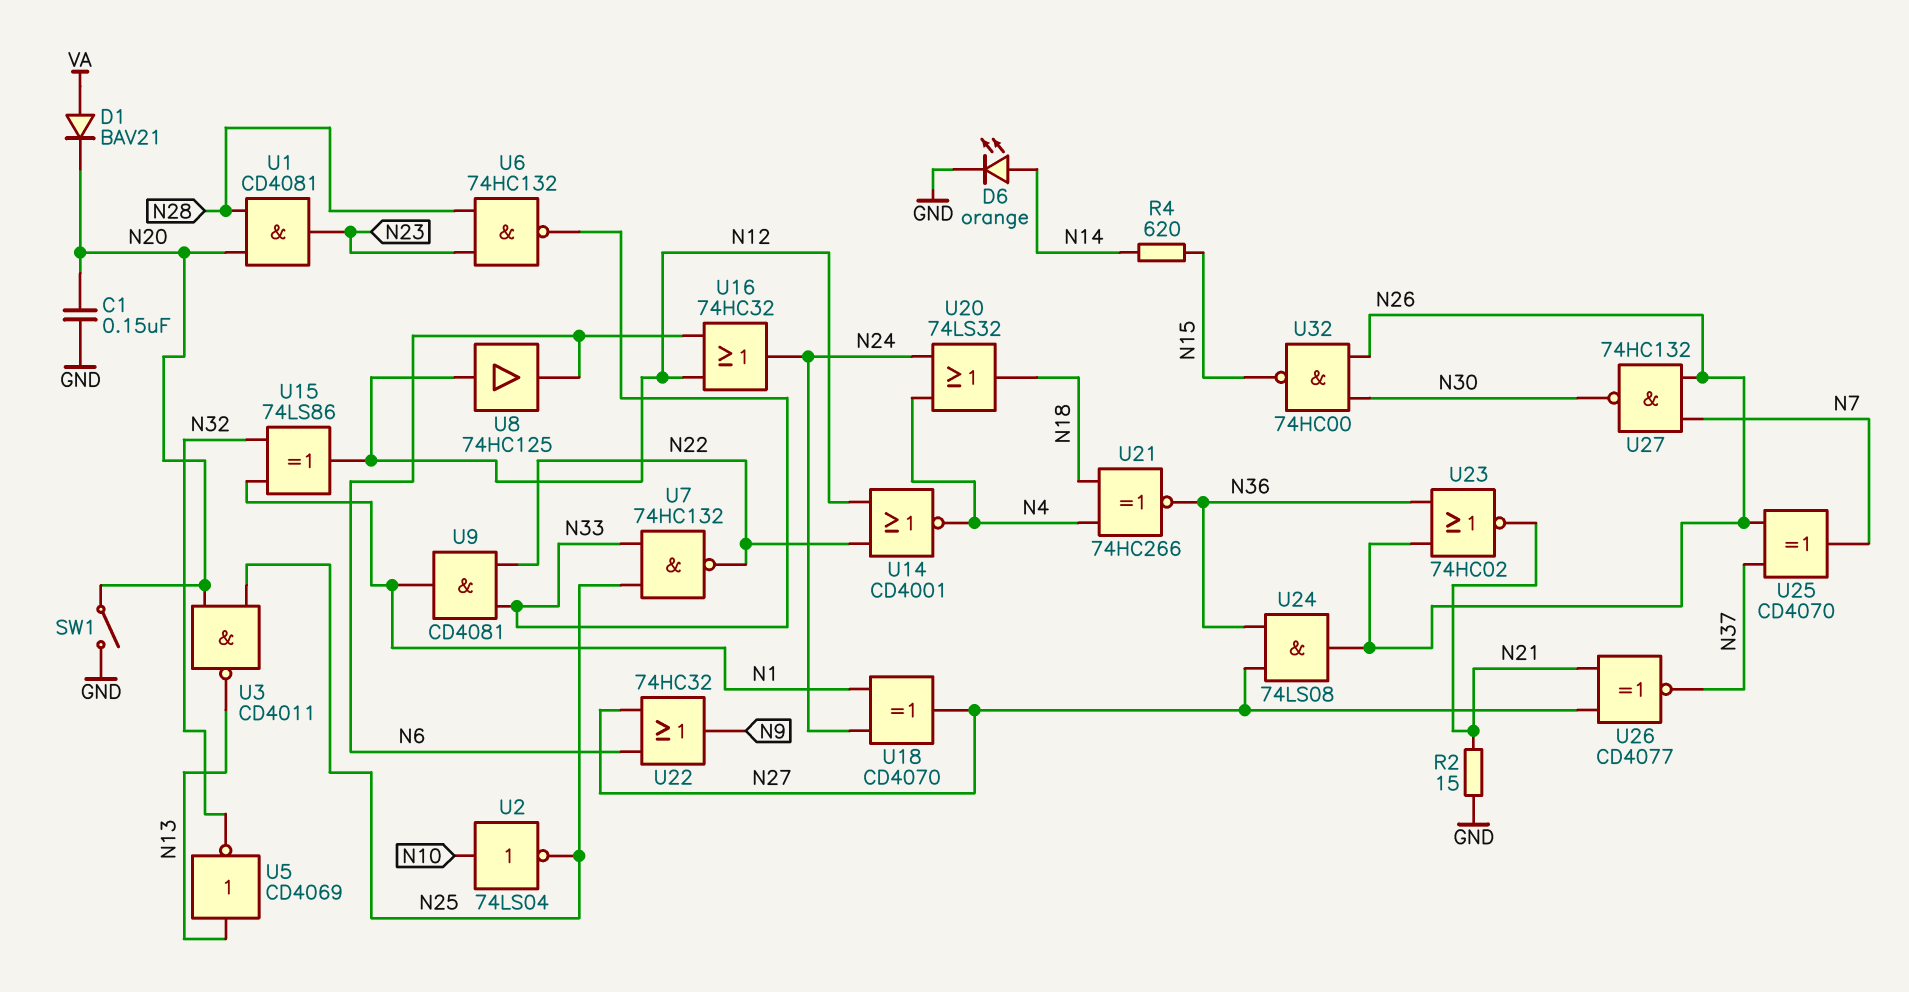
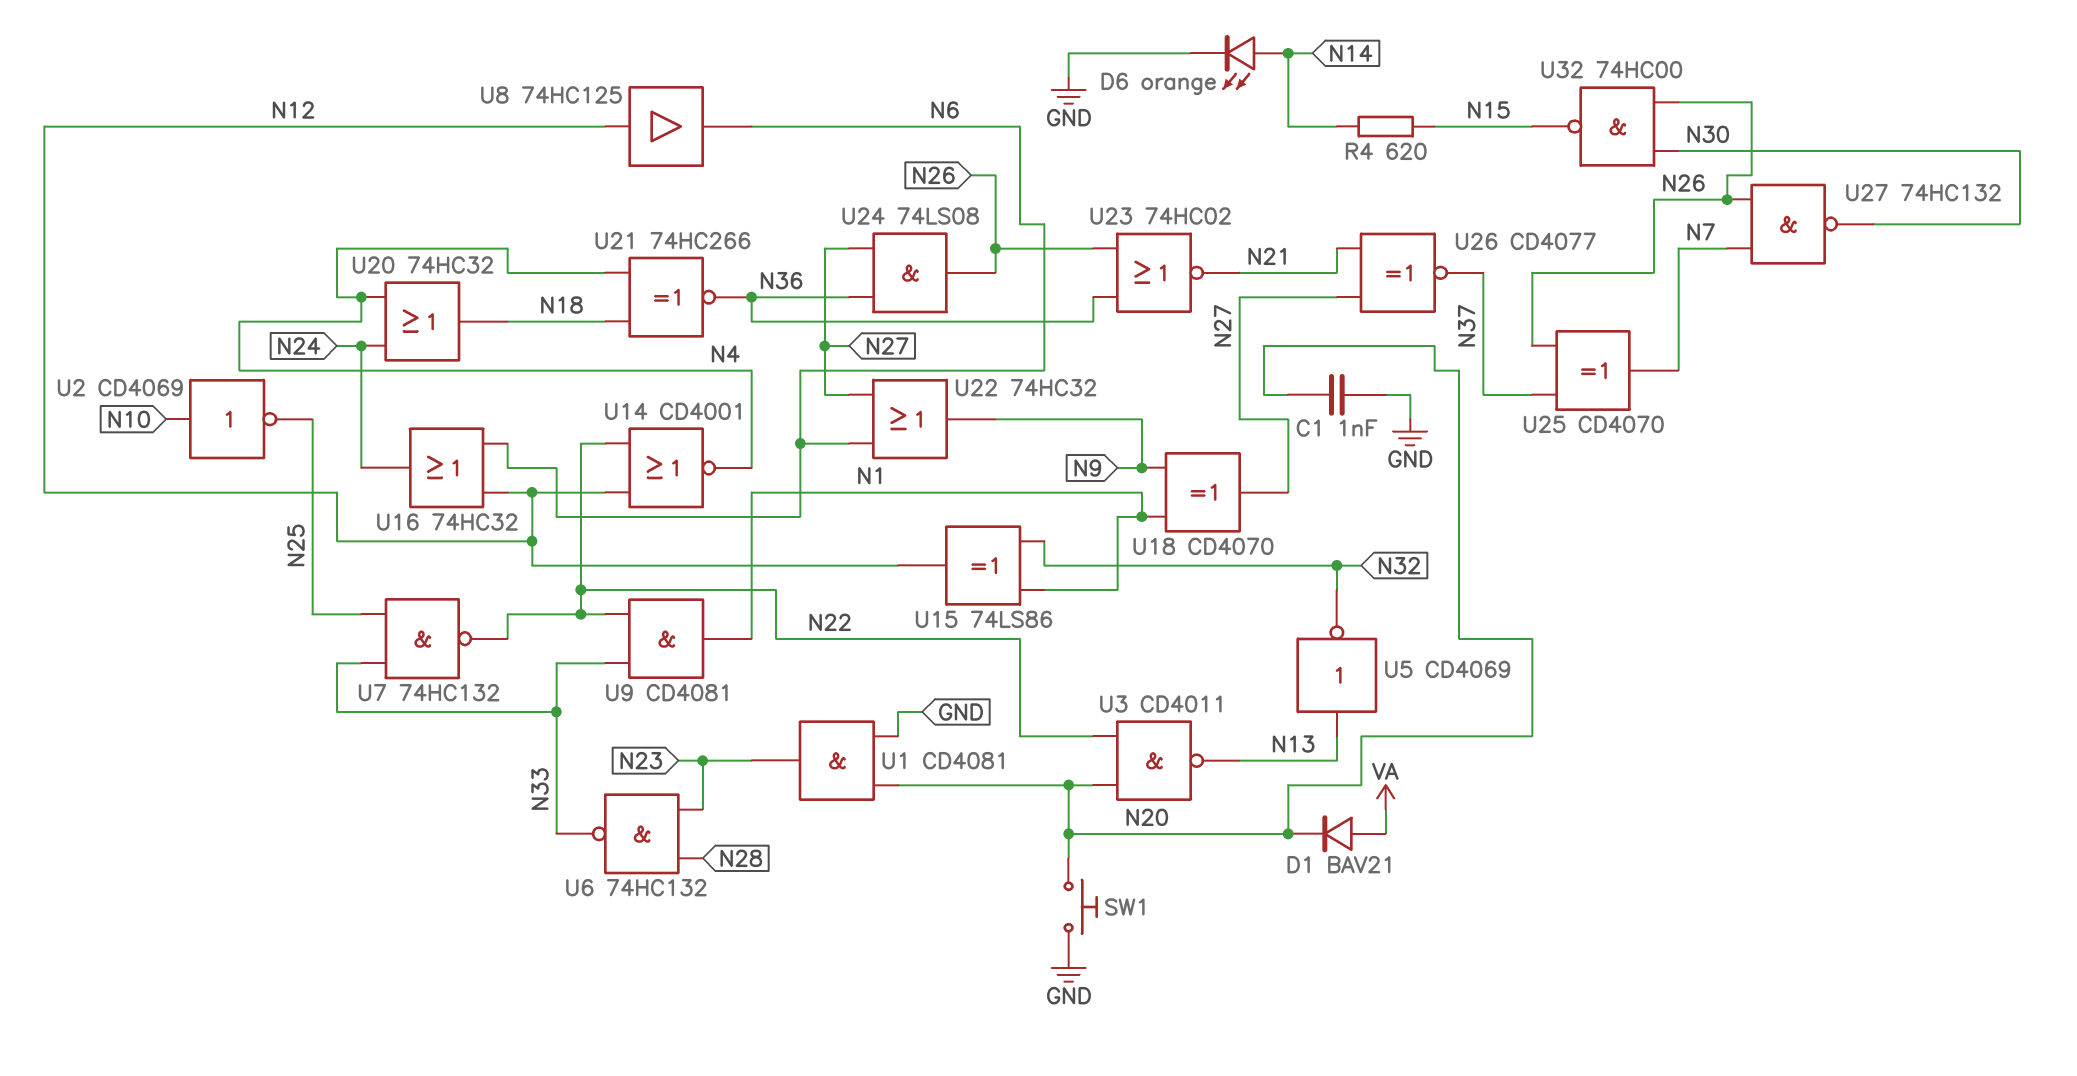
C1: 150nF (GND, N20) -> 1nF (GND, N20)
R2: 15 (GND, N21) -> none
SW1: switch (GND, N20) -> button (GND, N20)
U1: AND CD4081 (in N20, in N28, out N23) -> AND CD4081 (in GND, in N20, out N23)
U2: NOT 74LS04 (in N10, out N25) -> NOT CD4069 (in N10, out N25)
U3: NAND CD4011 (in N20, in N25, out N13) -> NAND CD4011 (in N20, in N22, out N13)
U18: XOR CD4070 (in N1, in N24, out N27) -> XOR CD4070 (in N1, in N9, out N27)
U20: OR 74LS32 (in N4, in N24, out N18) -> OR 74HC32 (in N4, in N24, out N18)

